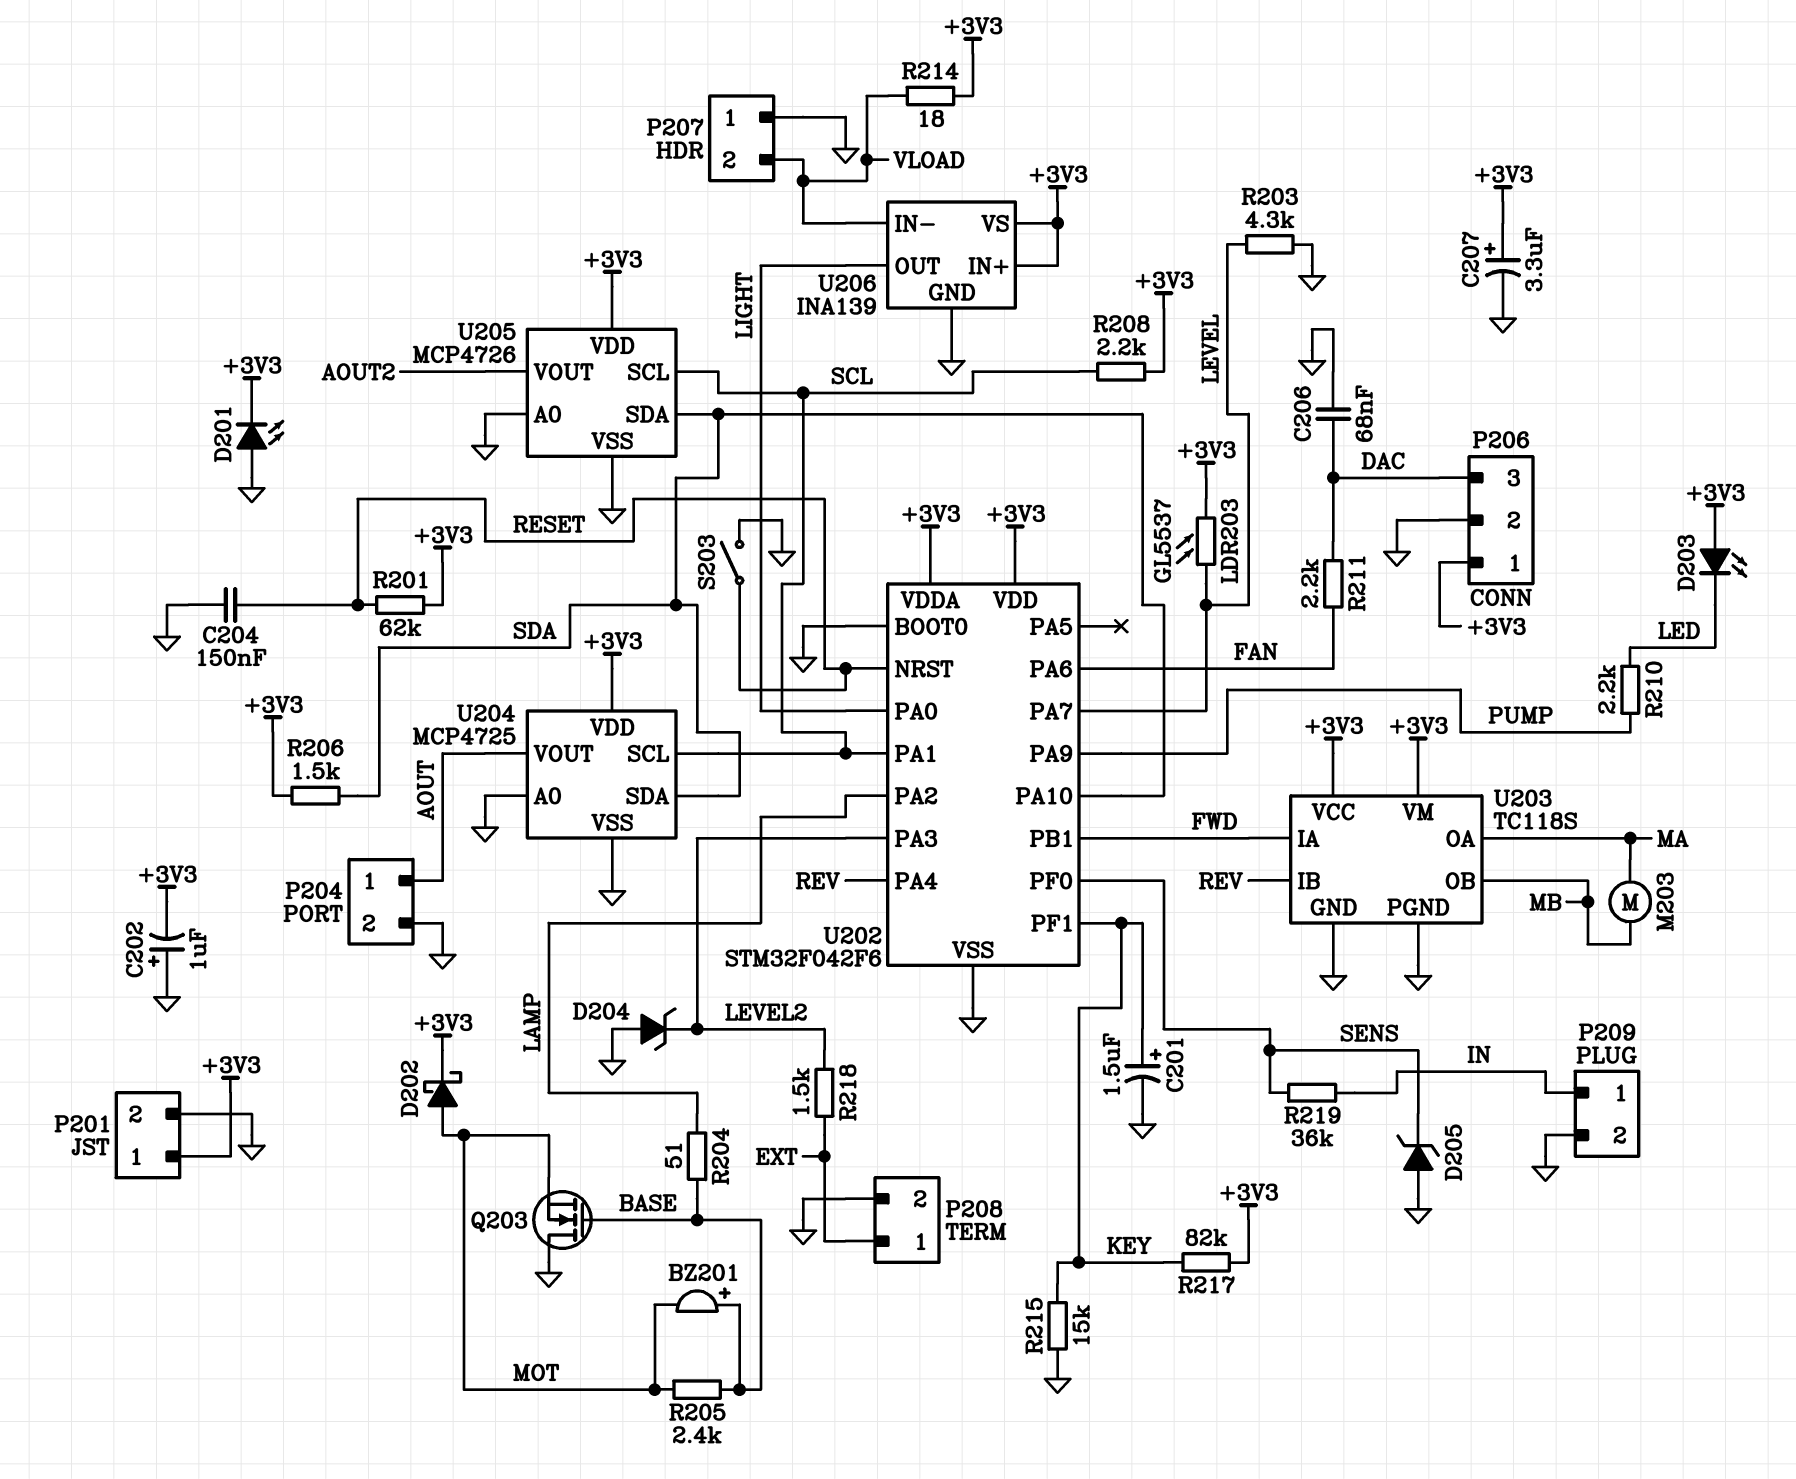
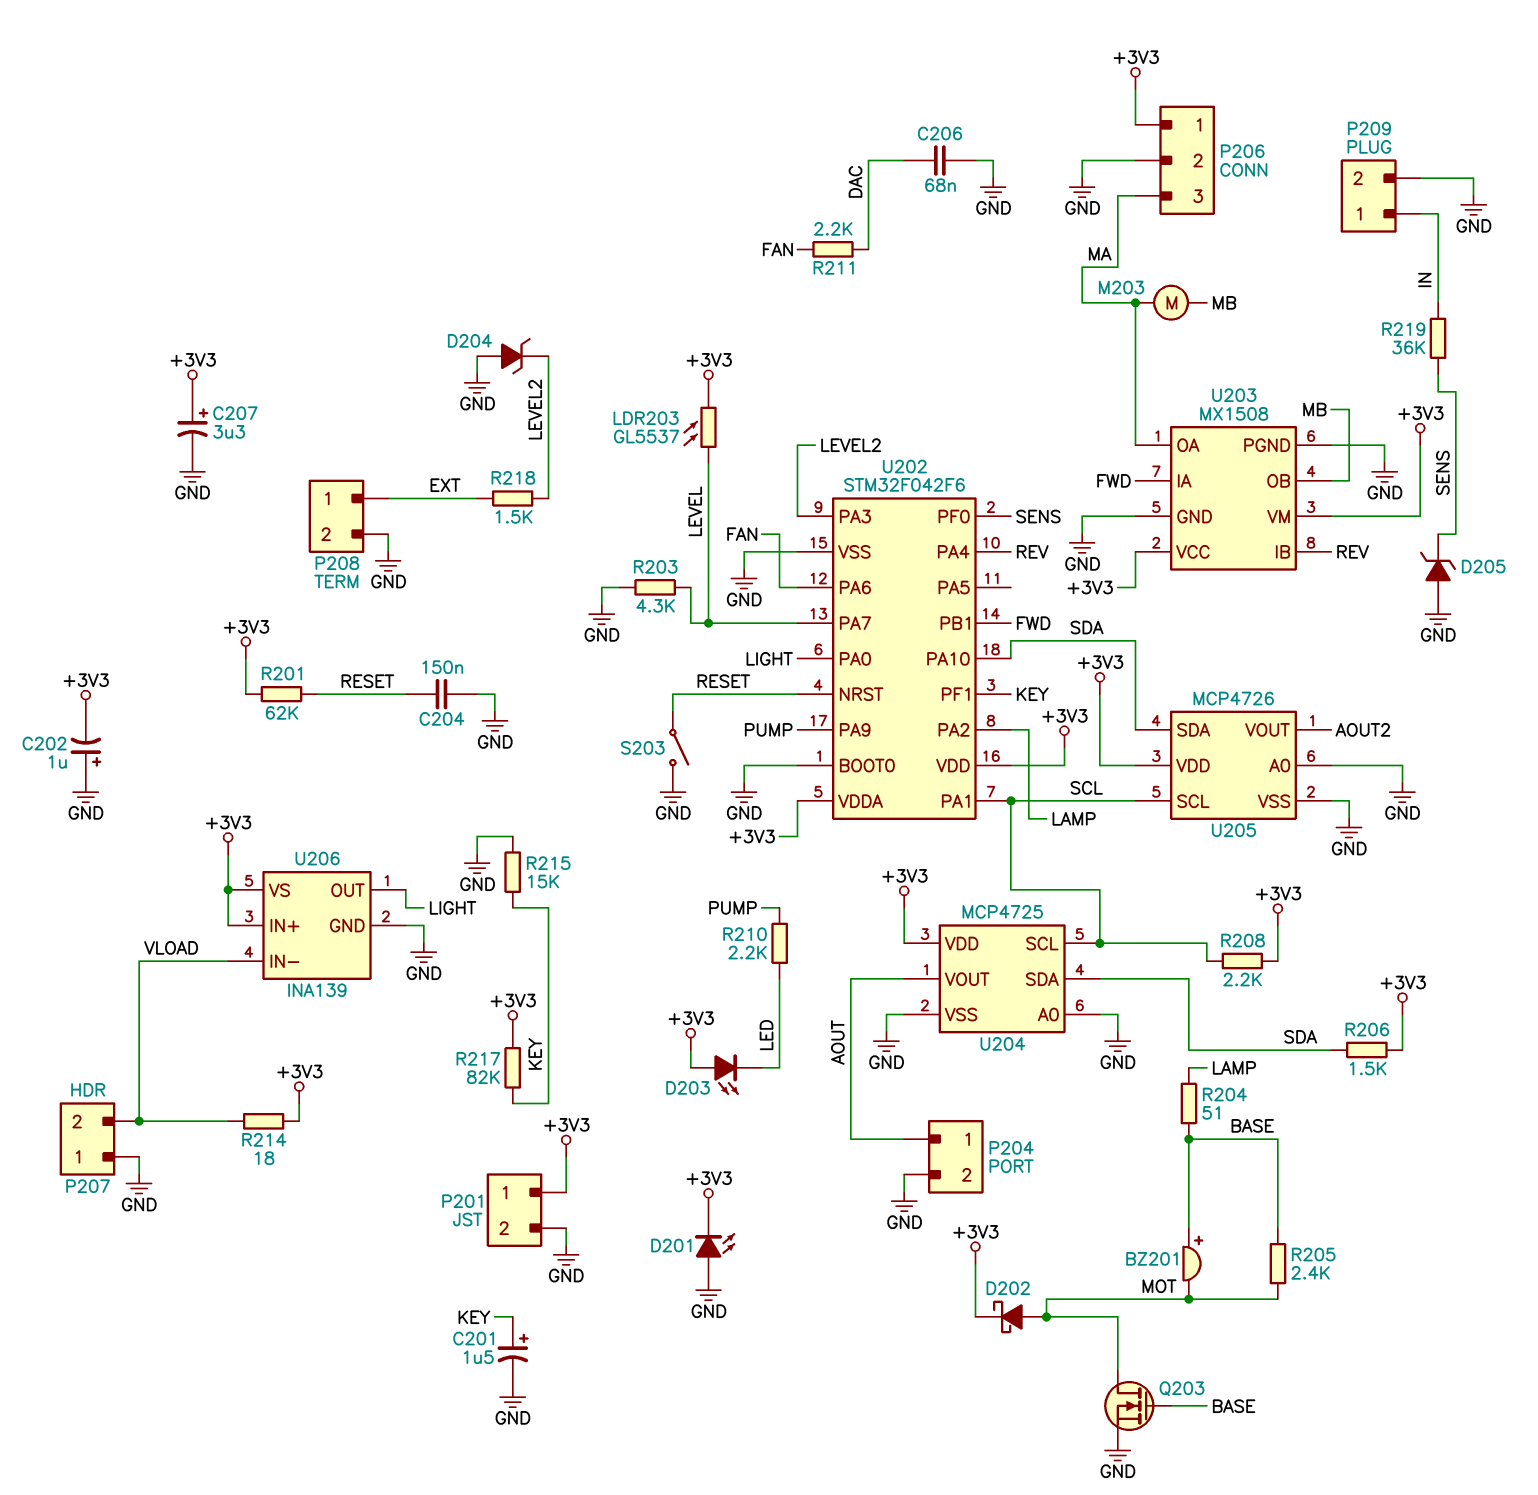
P206 pin 3: DAC -> MA
Q203: NMOS (G BASE, D GND, S MOT) -> NMOS (G BASE, D MOT, S GND)
U203: TC118S -> MX1508

